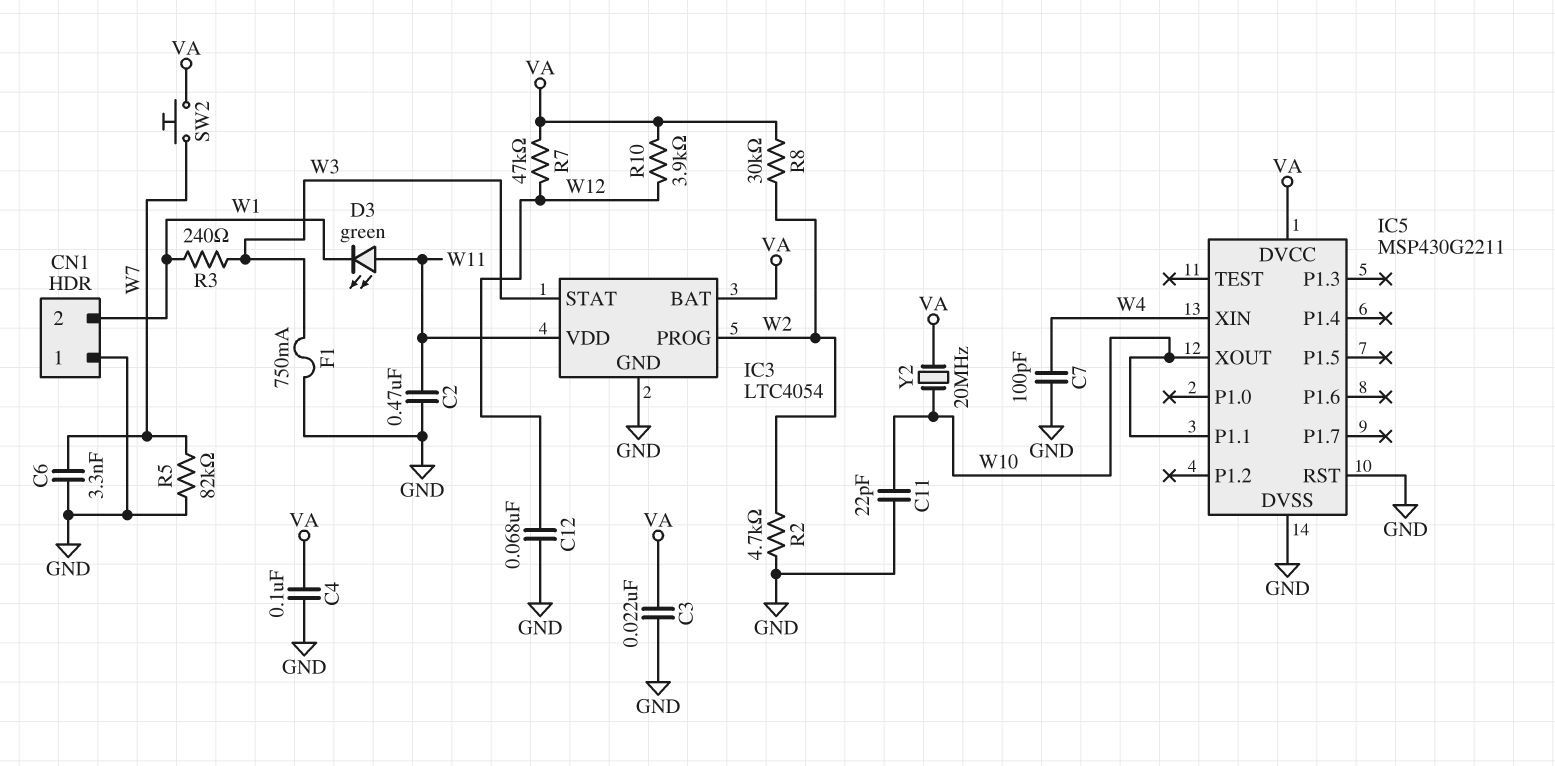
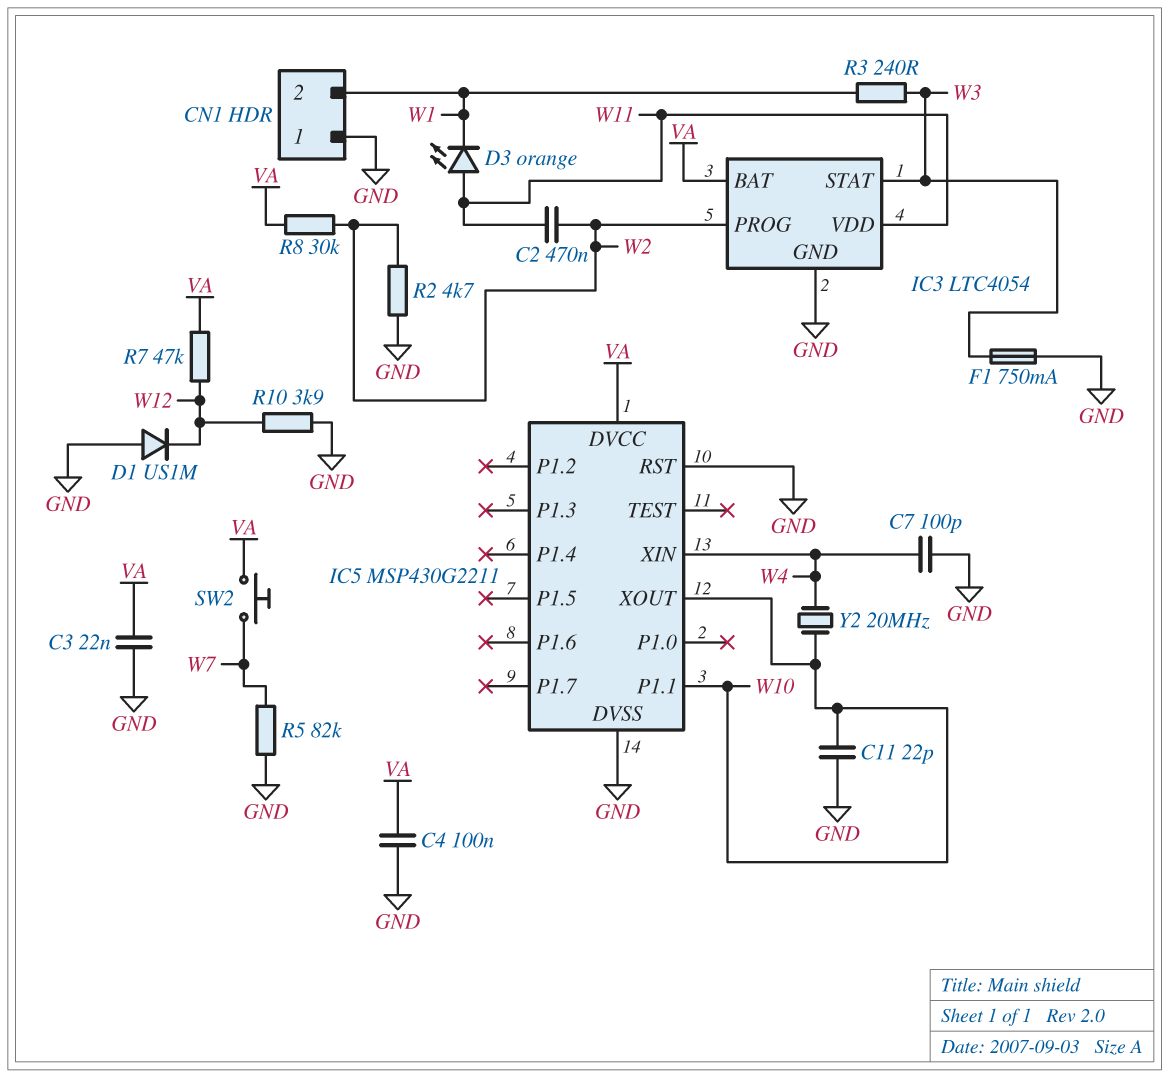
C2: 470nF (GND, W11) -> 470nF (W2, W11)
C6: 3.3nF (GND, W7) -> none
C12: 68nF (GND, W12) -> none
D1: none -> diode US1M (A GND, K W12)
D3: LED green (A W11, K W1) -> LED orange (A W11, K W1)
R10: 3.9k (VA, W12) -> 3.9k (GND, W12)
Y2: 20MHz (VA, W10) -> 20MHz (W4, W10)

